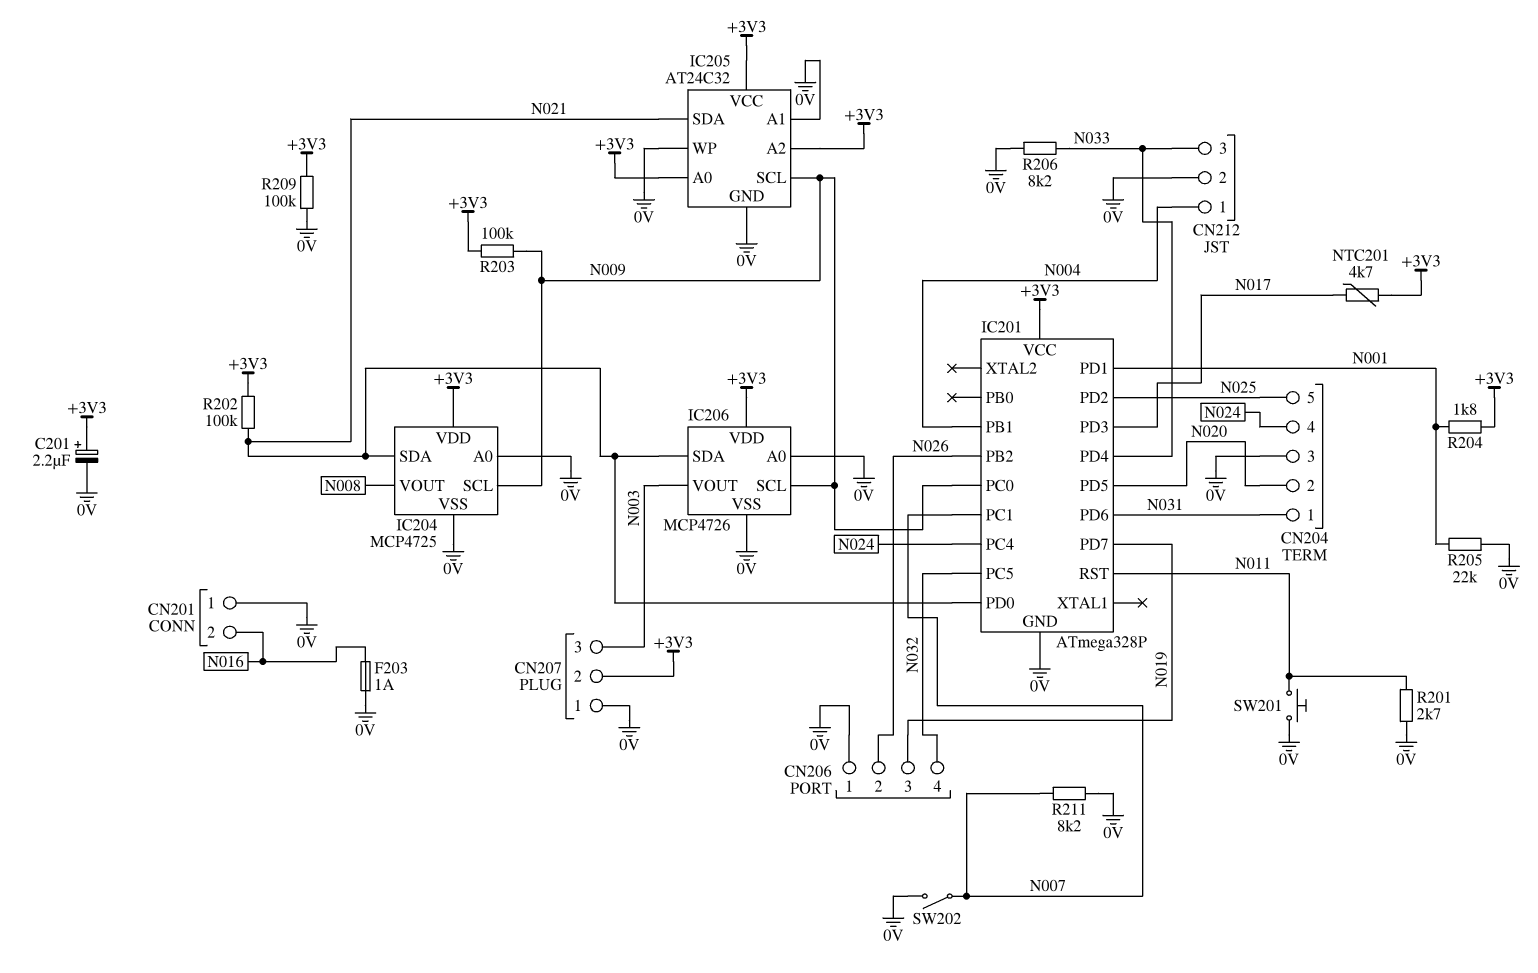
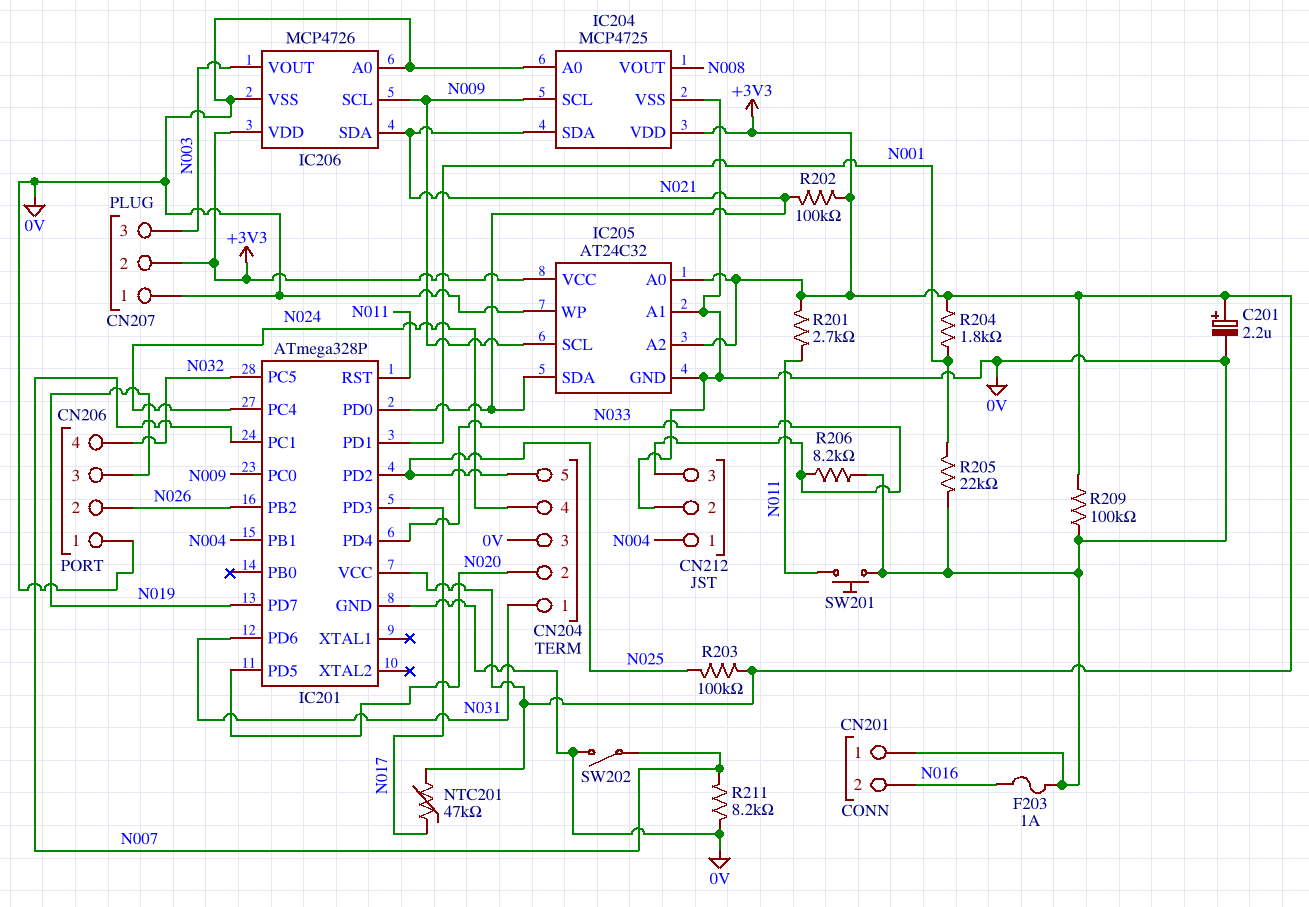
NTC201: 4.7k (+3V3, N017) -> 47k (+3V3, N017)
R201: 2.7k (0V, N011) -> 2.7k (+3V3, N011)
R203: 100k (+3V3, N009) -> 100k (+3V3, N025)

